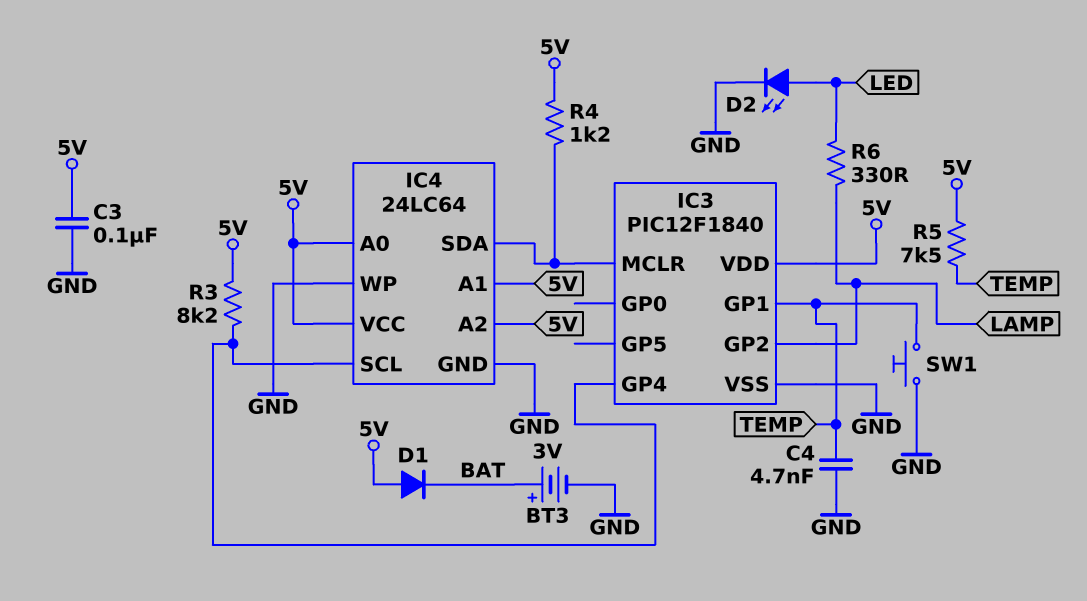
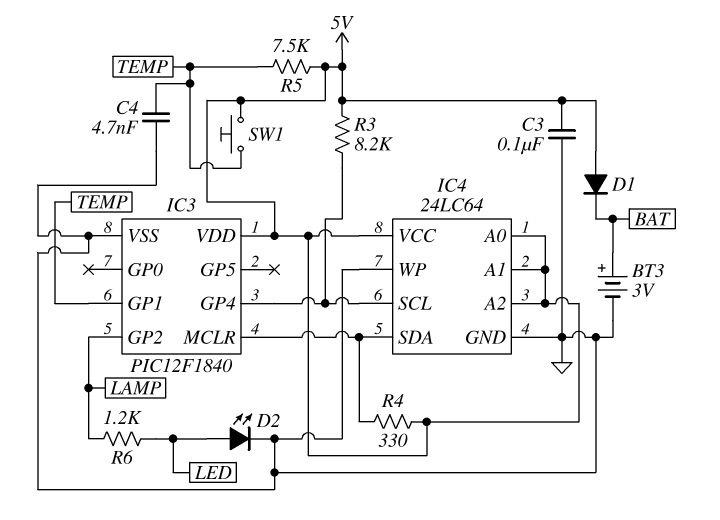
R4: 1.2k (5V, IC3/MCLR) -> 330 (5V, IC3/MCLR)
R6: 330 (LAMP, LED) -> 1.2k (LAMP, LED)
SW1: button (GND, TEMP) -> button (5V, TEMP)

